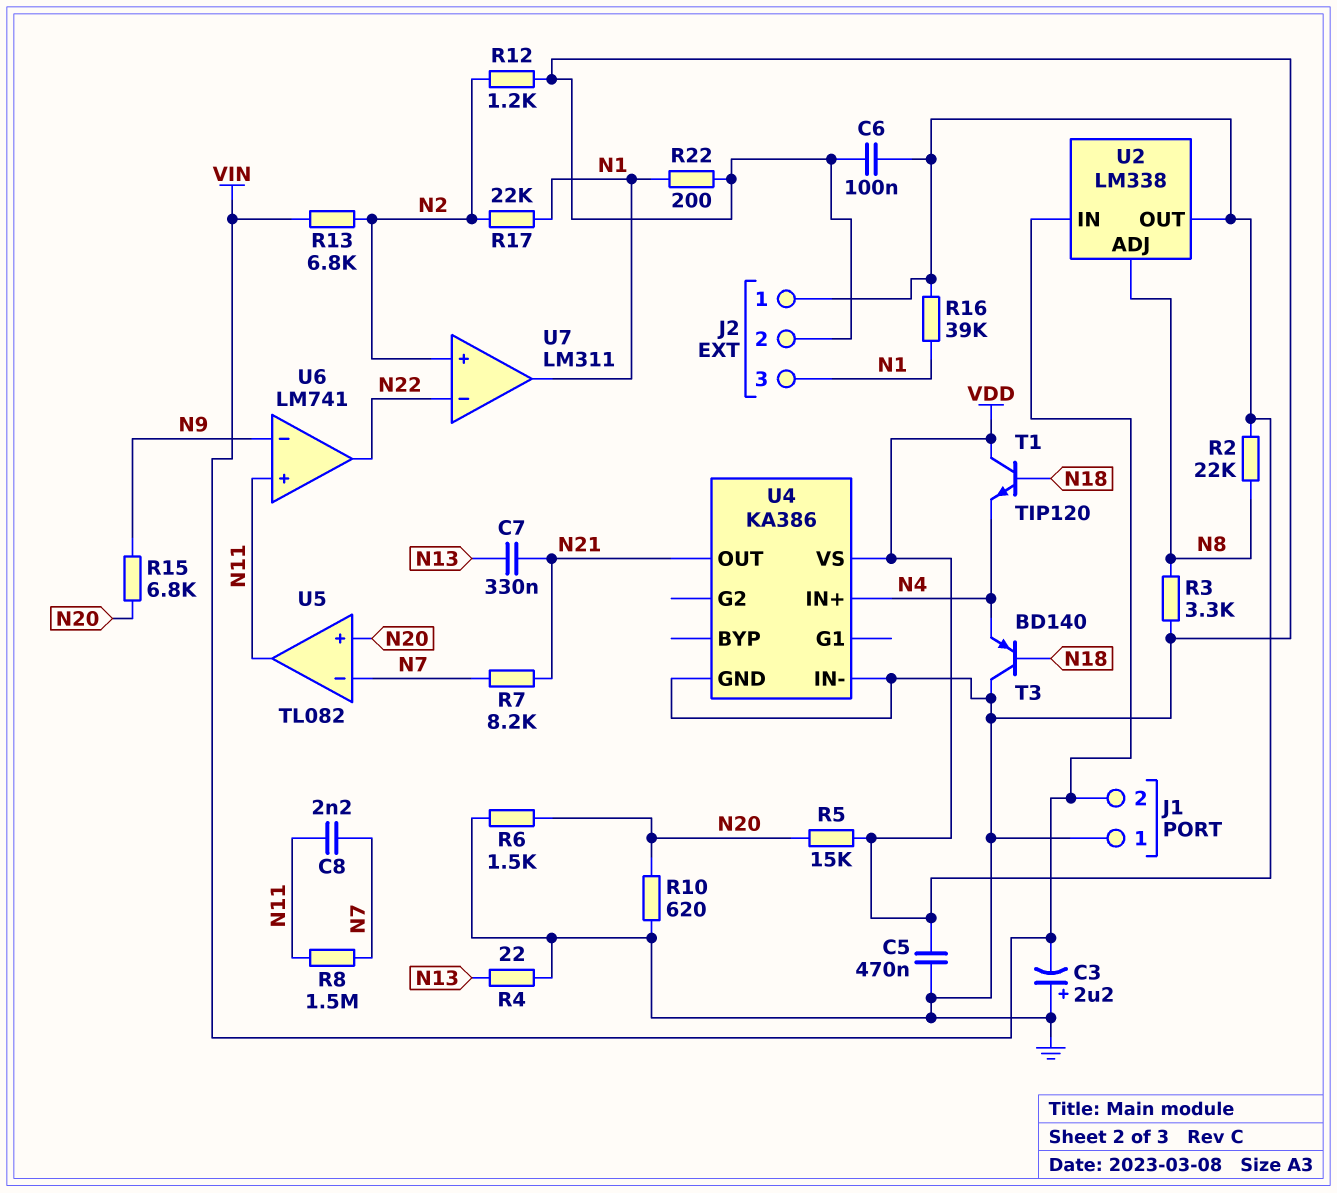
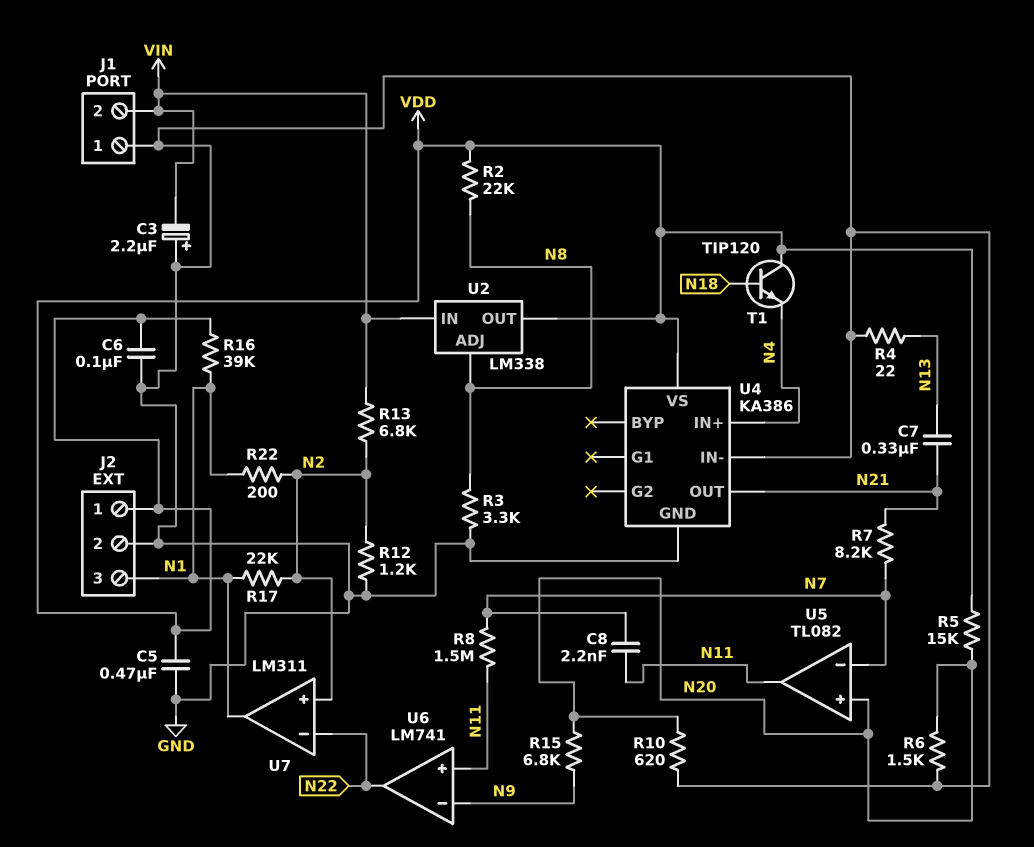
R22: 200 (GND, N1) -> 200 (N1, N2)
T3: PNP BD140 (B N18, C GND, E N4) -> none

